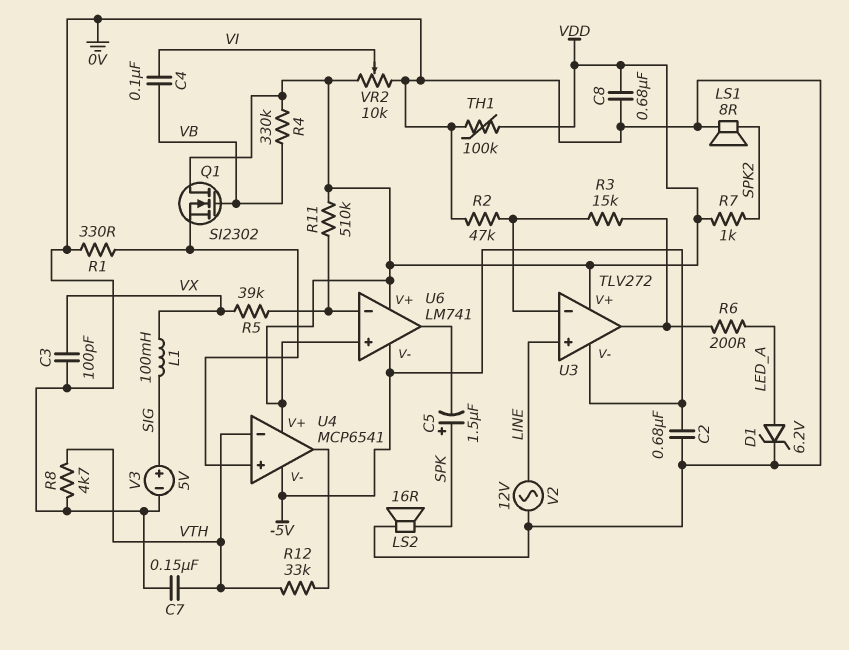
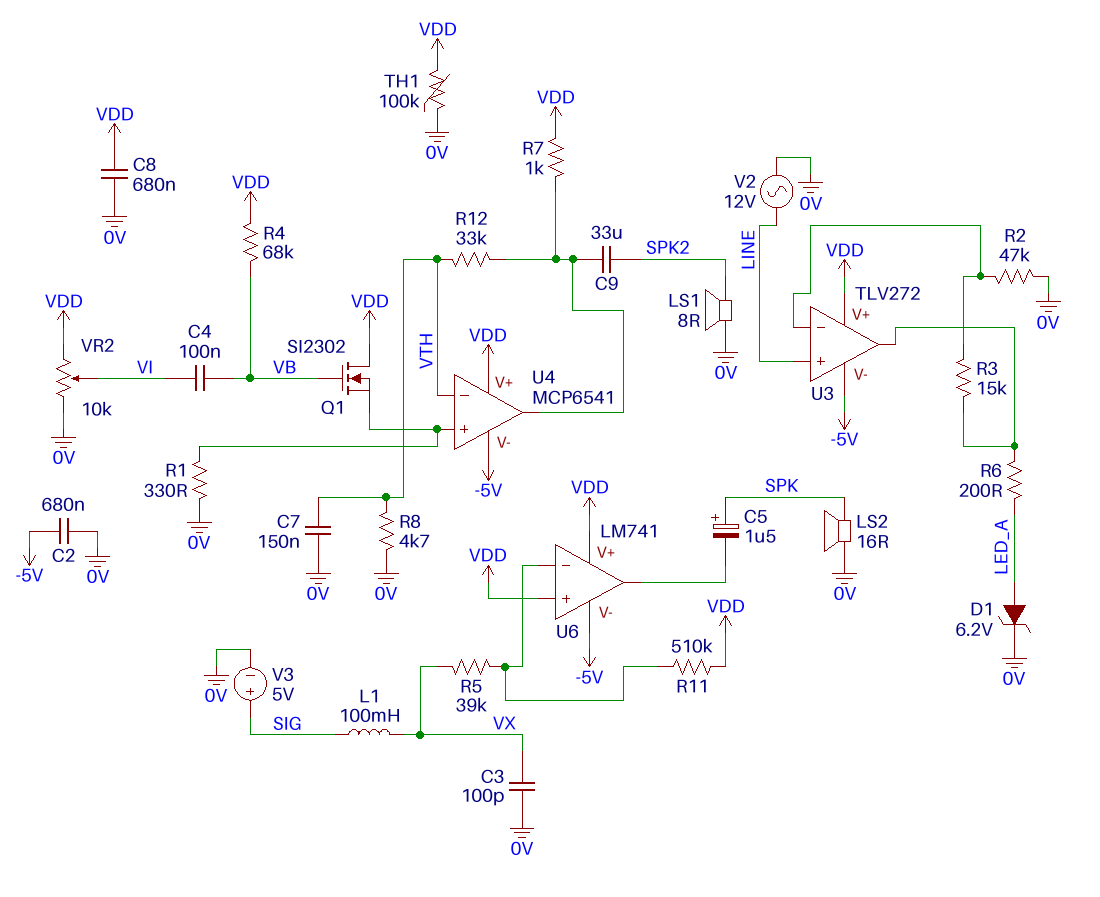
C9: none -> 33uF (SPK2, U4/out)
R4: 330k (VB, VDD) -> 68k (VB, VDD)
R7: 1k (SPK2, VDD) -> 1k (U4/out, VDD)

